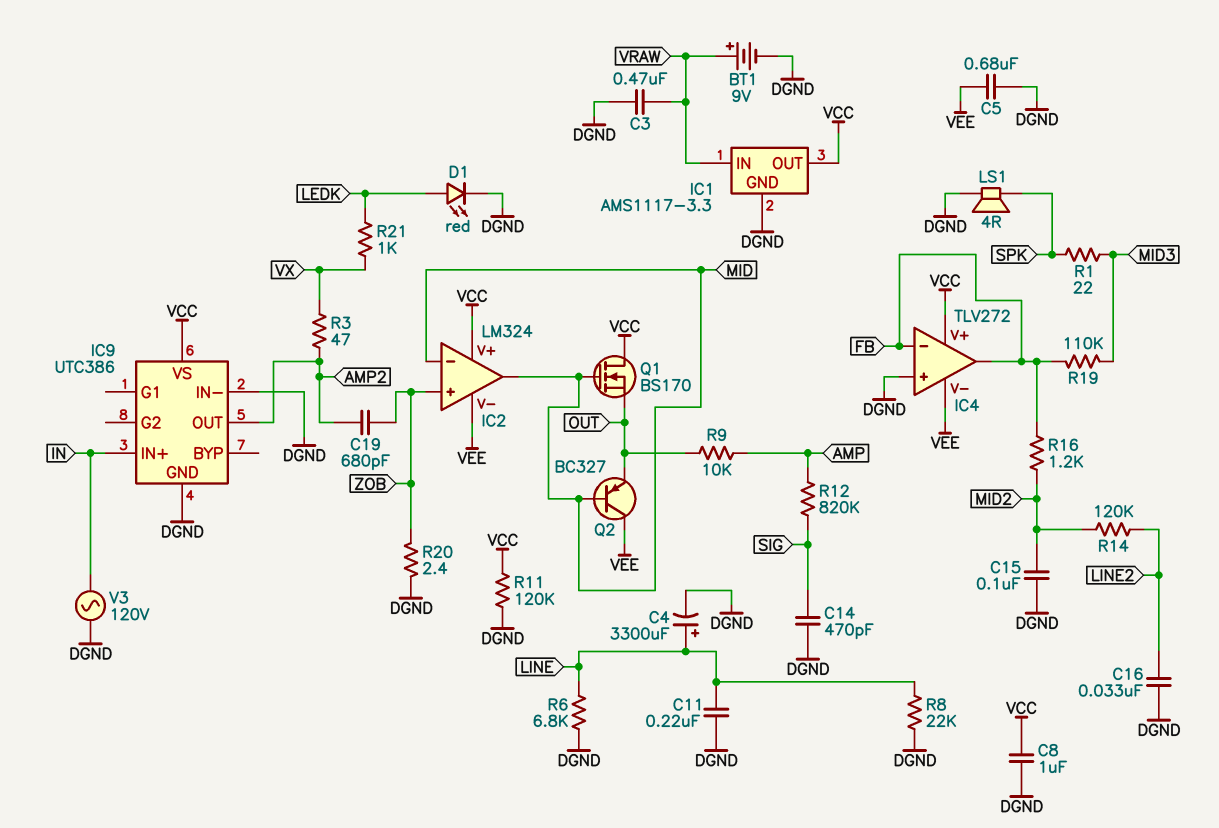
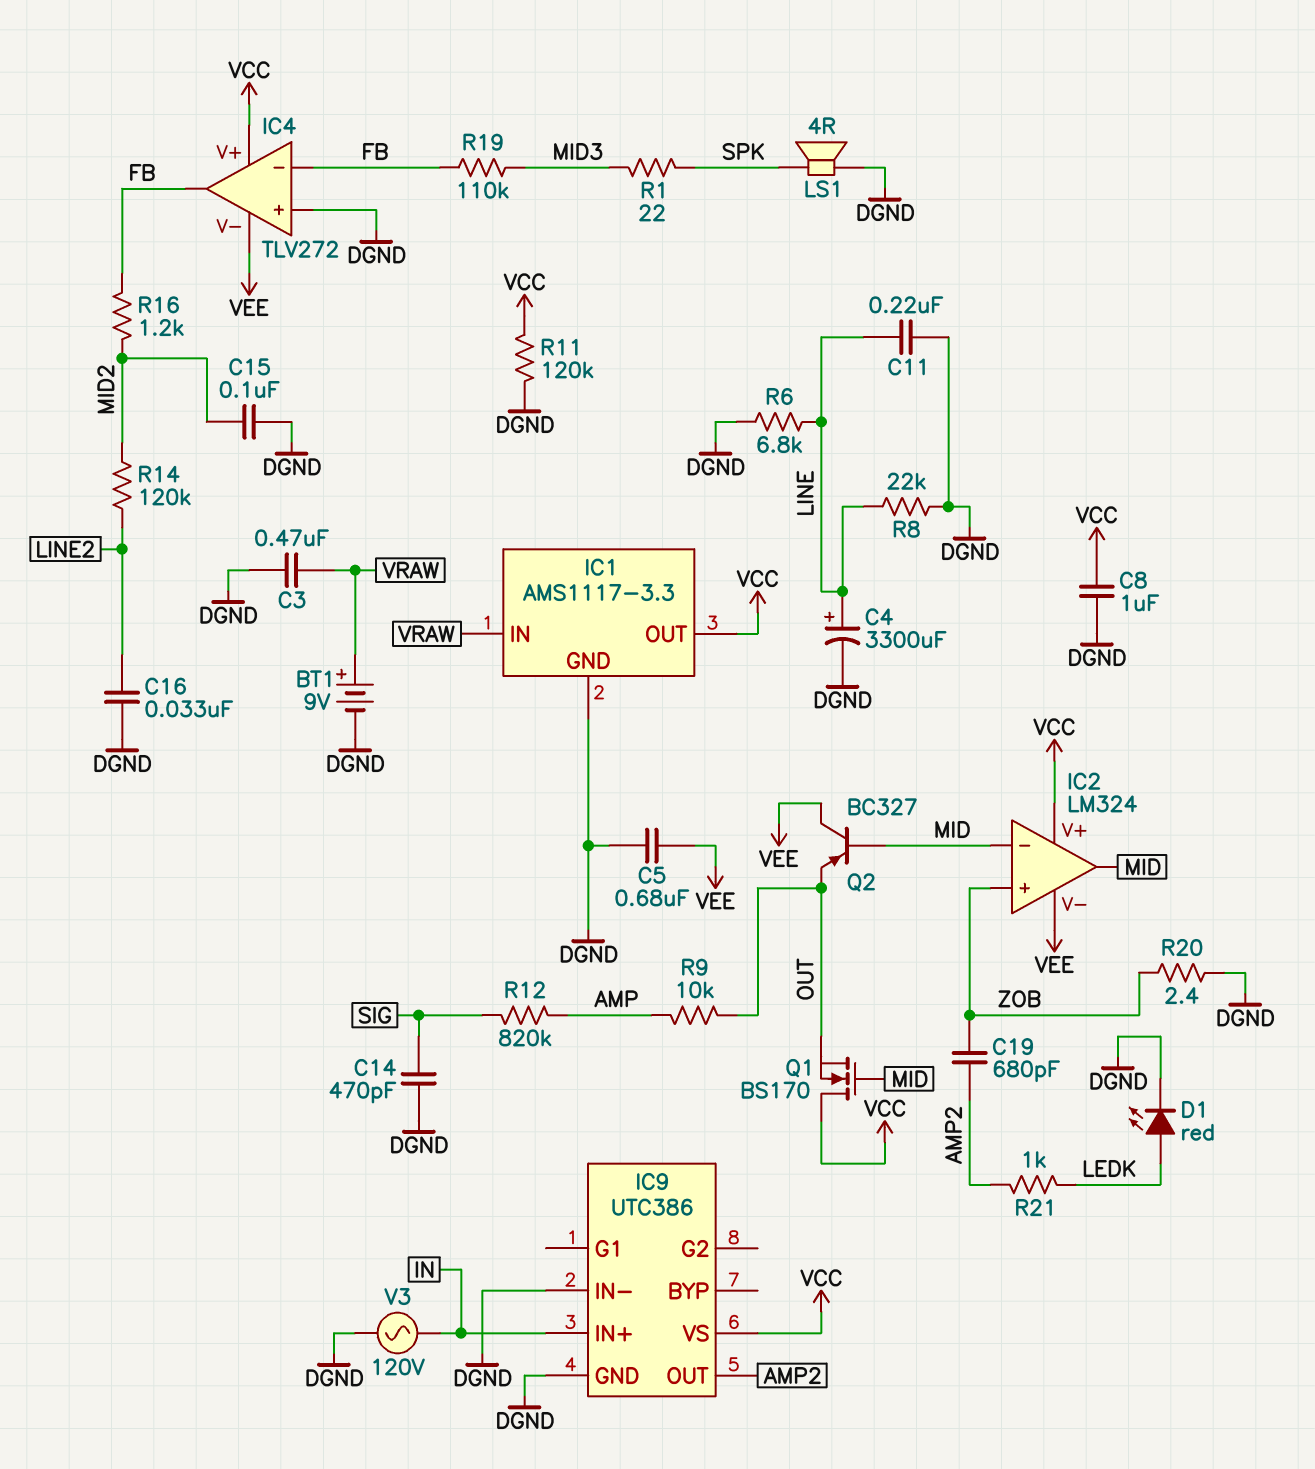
R3: 47 (AMP2, VX) -> none
R21: 1k (LEDK, VX) -> 1k (AMP2, LEDK)

